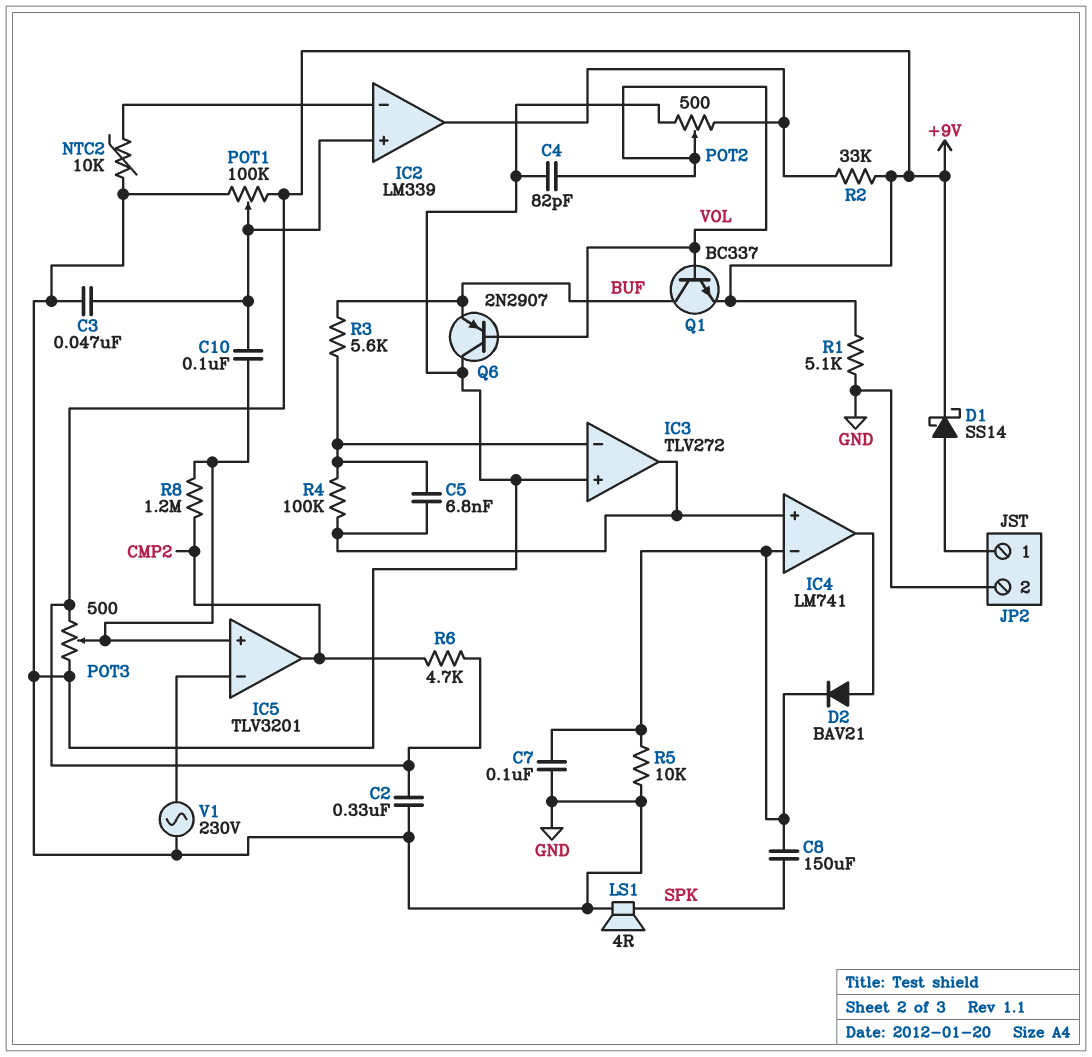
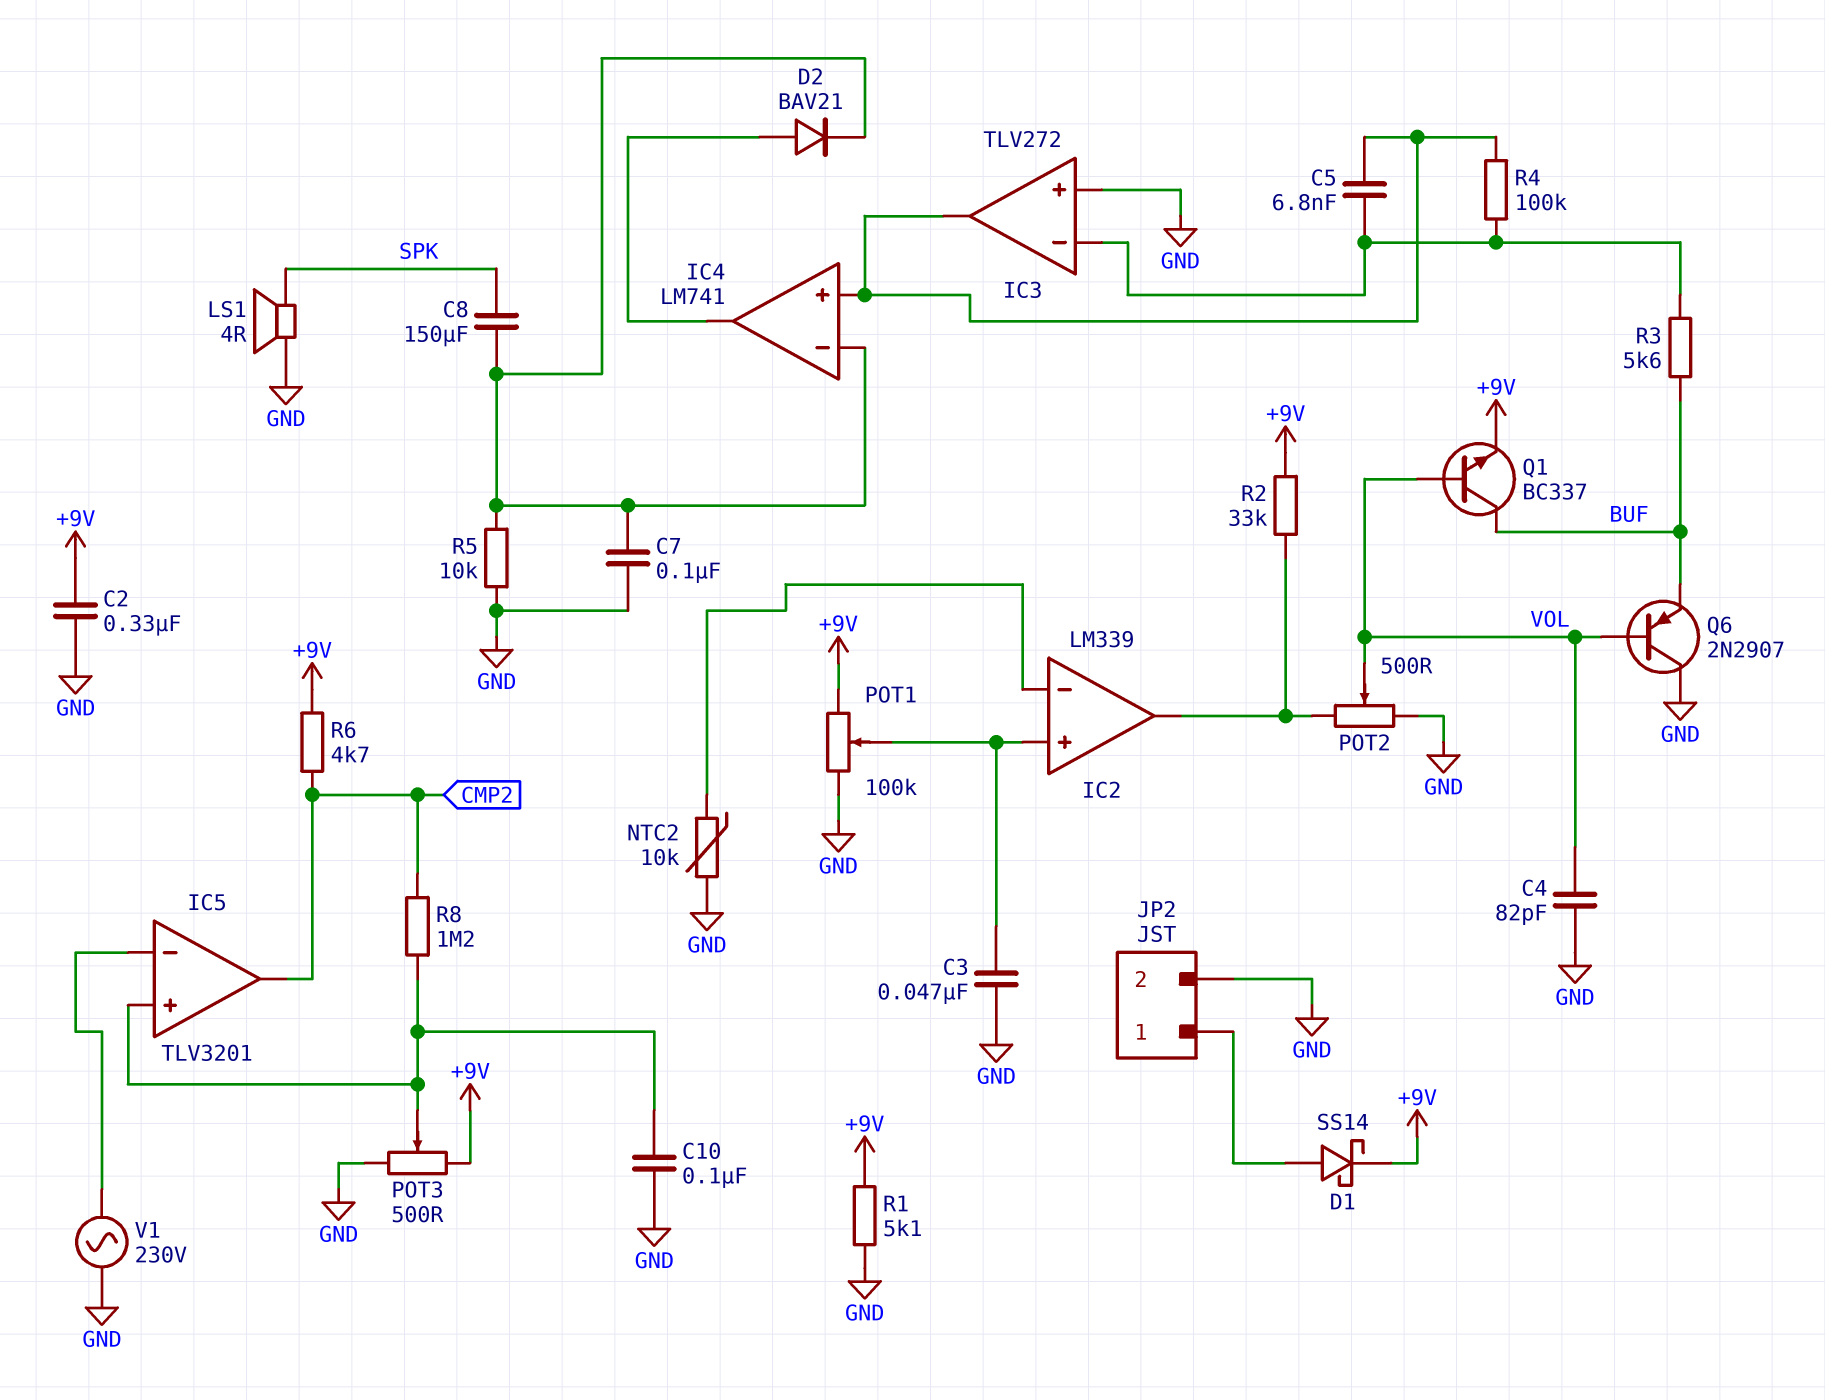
C10: 100nF (IC2/in+, IC5/in+) -> 100nF (GND, IC5/in+)

